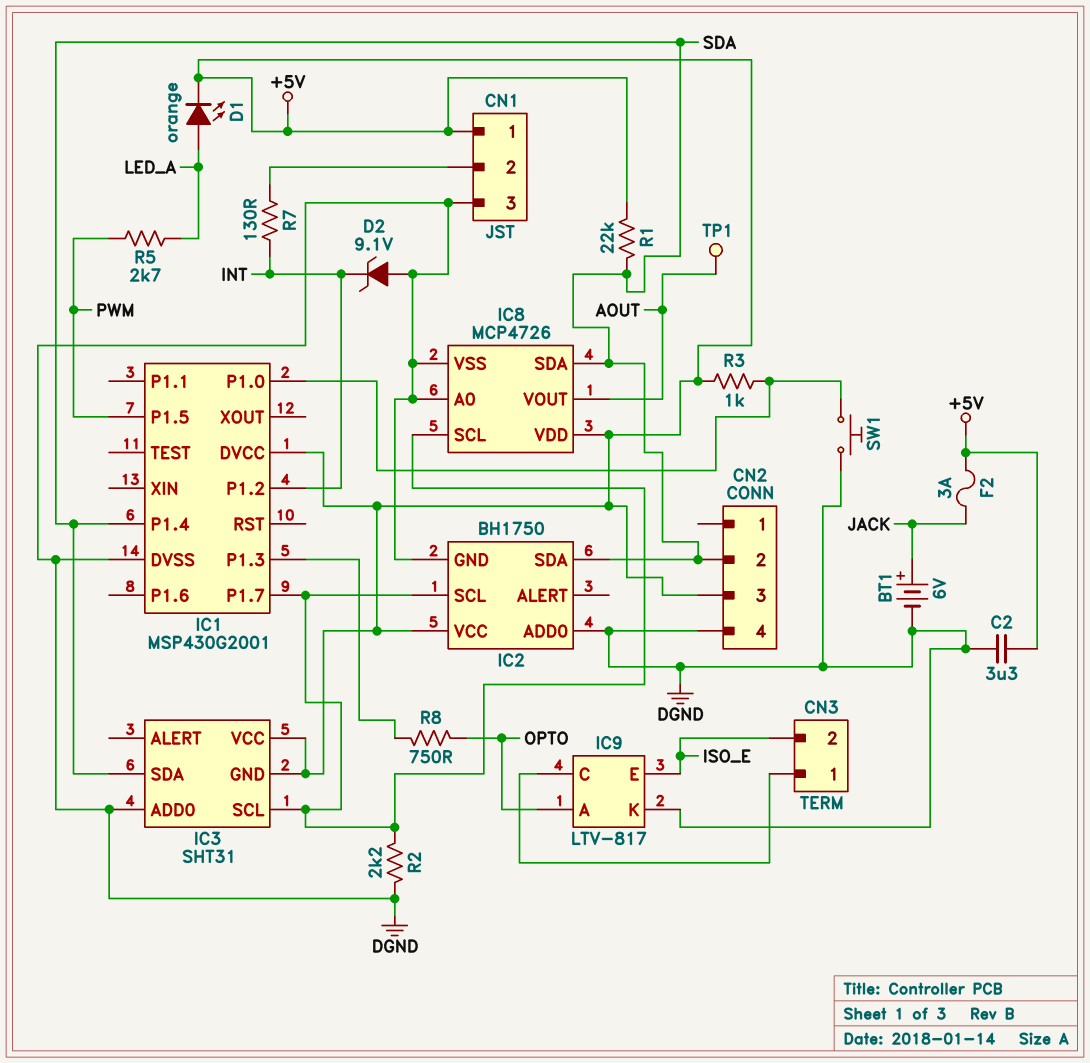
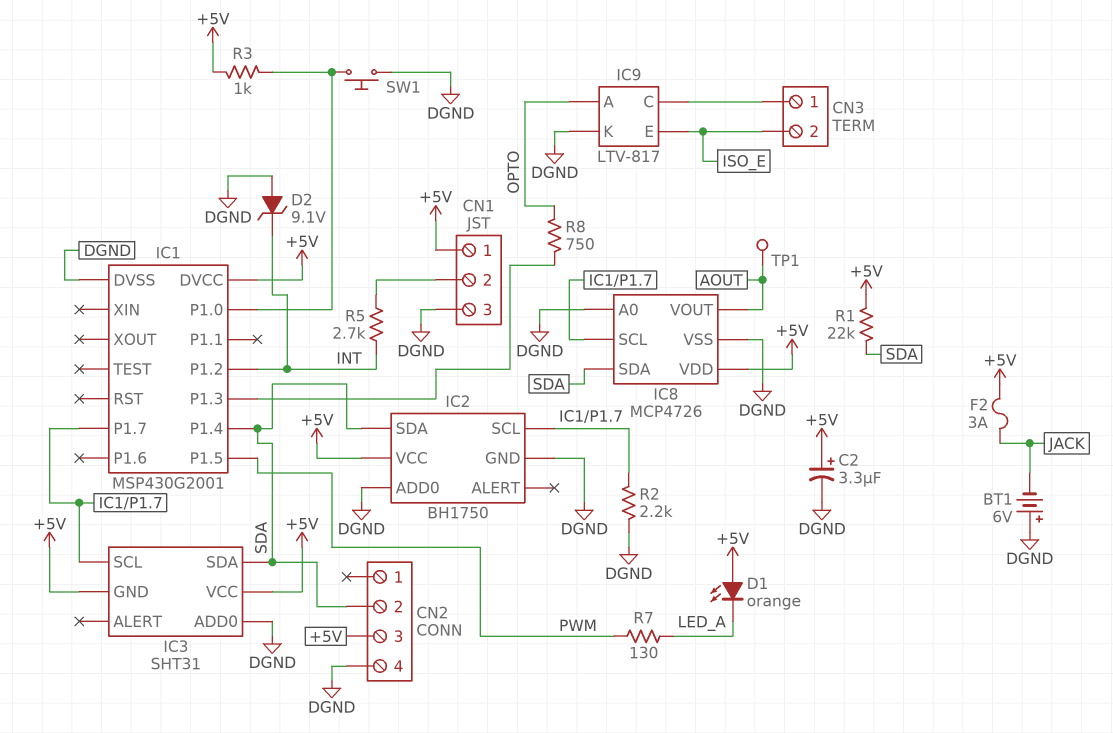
BT1: 6V (plus JACK, minus DGND) -> 6V (plus DGND, minus JACK)
C2: 3.3uF (+5V, DGND) -> 3.3uF (plus +5V, minus DGND)
D1: LED orange (A LED_A, K +5V) -> LED orange (A +5V, K LED_A)
R5: 2.7k (LED_A, PWM) -> 2.7k (CN1/2, INT)
R7: 130 (CN1/2, INT) -> 130 (LED_A, PWM)

